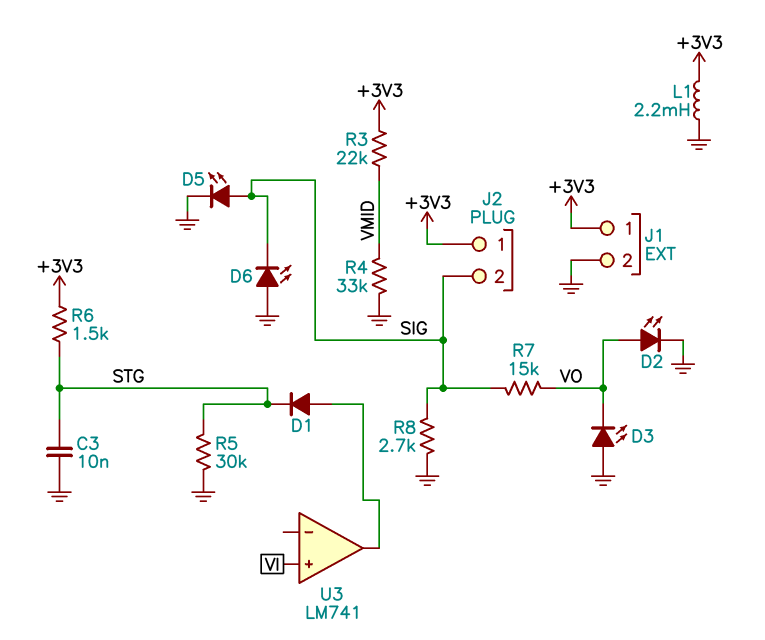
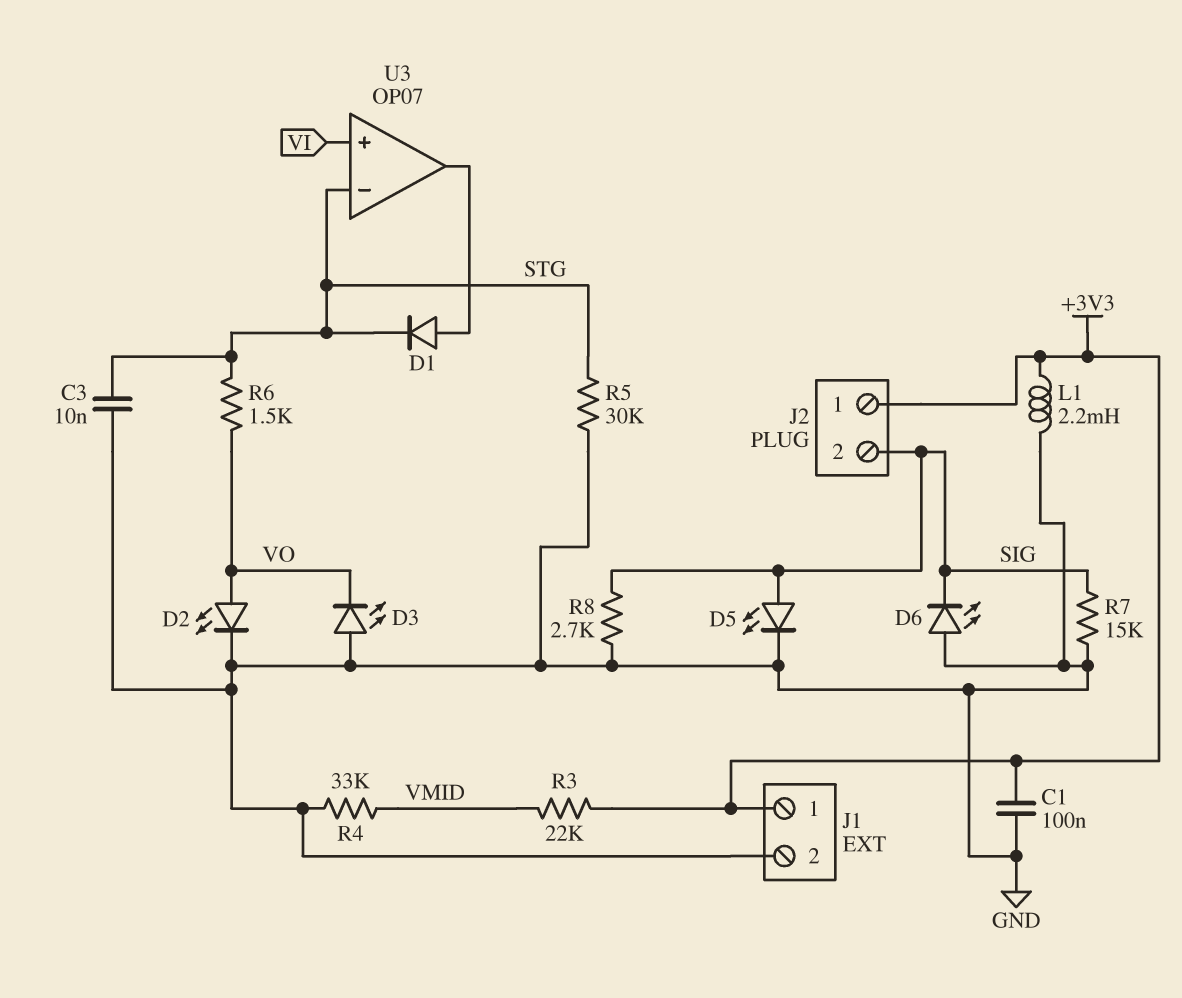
C1: none -> 100nF (+3V3, GND)
R6: 1.5k (+3V3, STG) -> 1.5k (STG, VO)
R7: 15k (SIG, VO) -> 15k (GND, SIG)
U3: LM741 -> OP07
U3 pin in-: none -> STG

